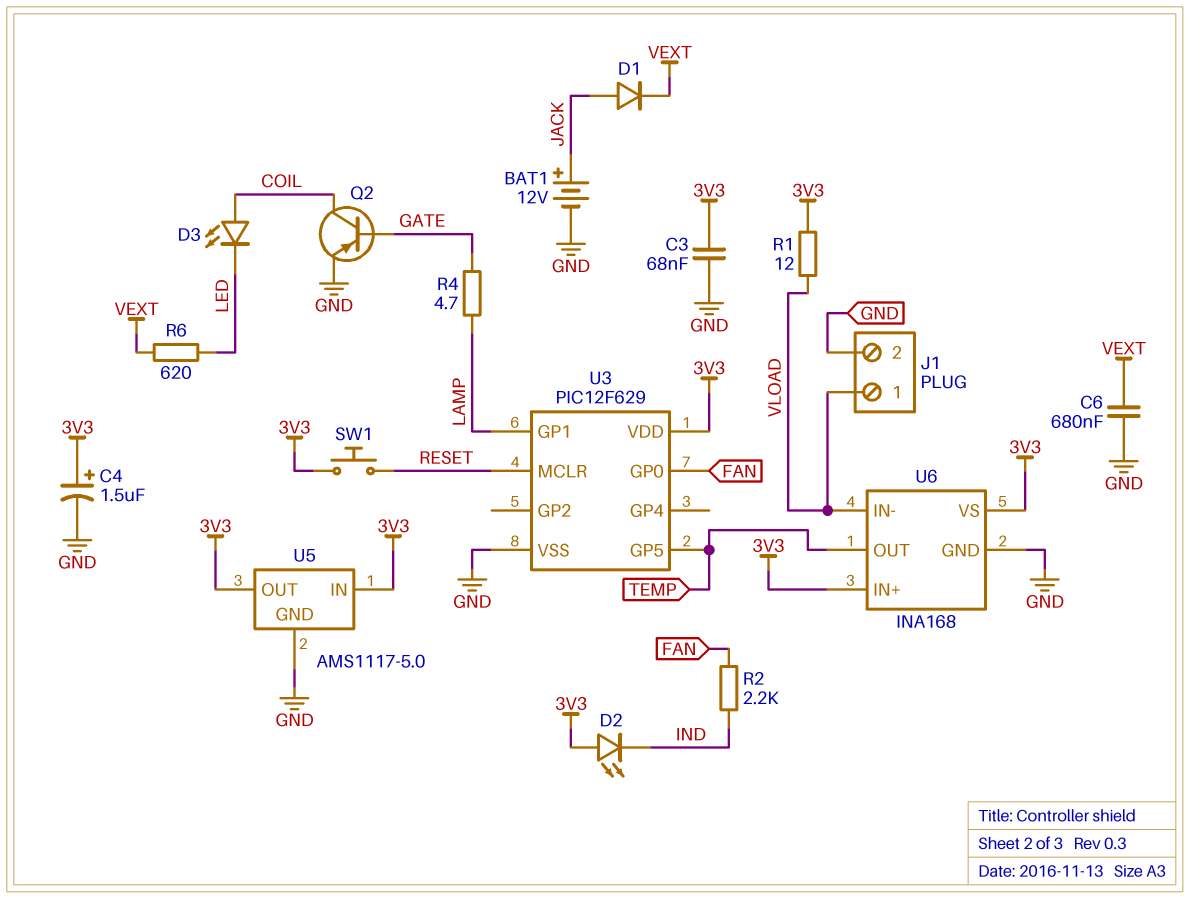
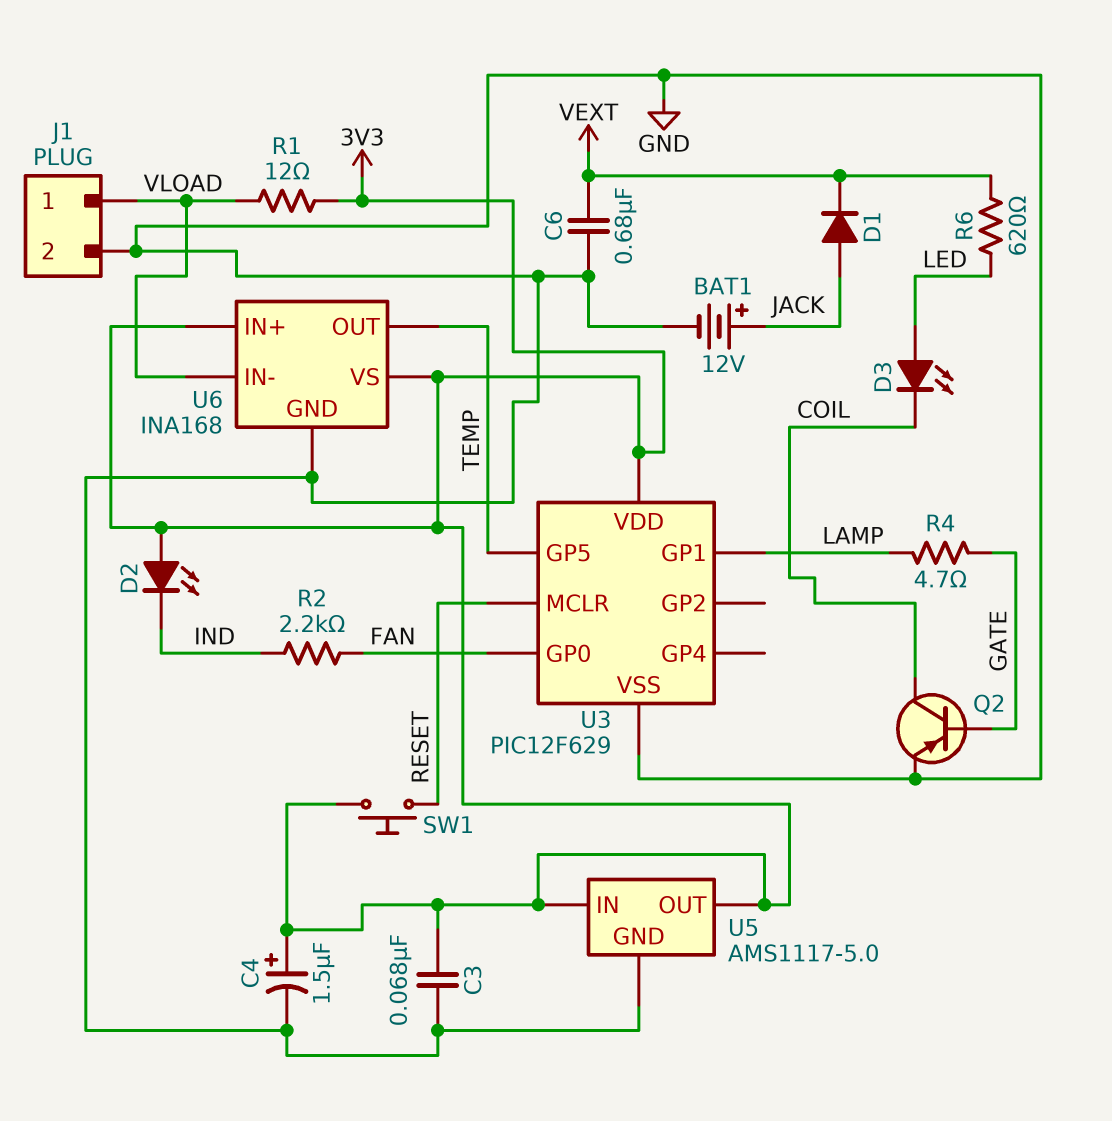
D3: LED (A COIL, K LED) -> LED (A LED, K COIL)

